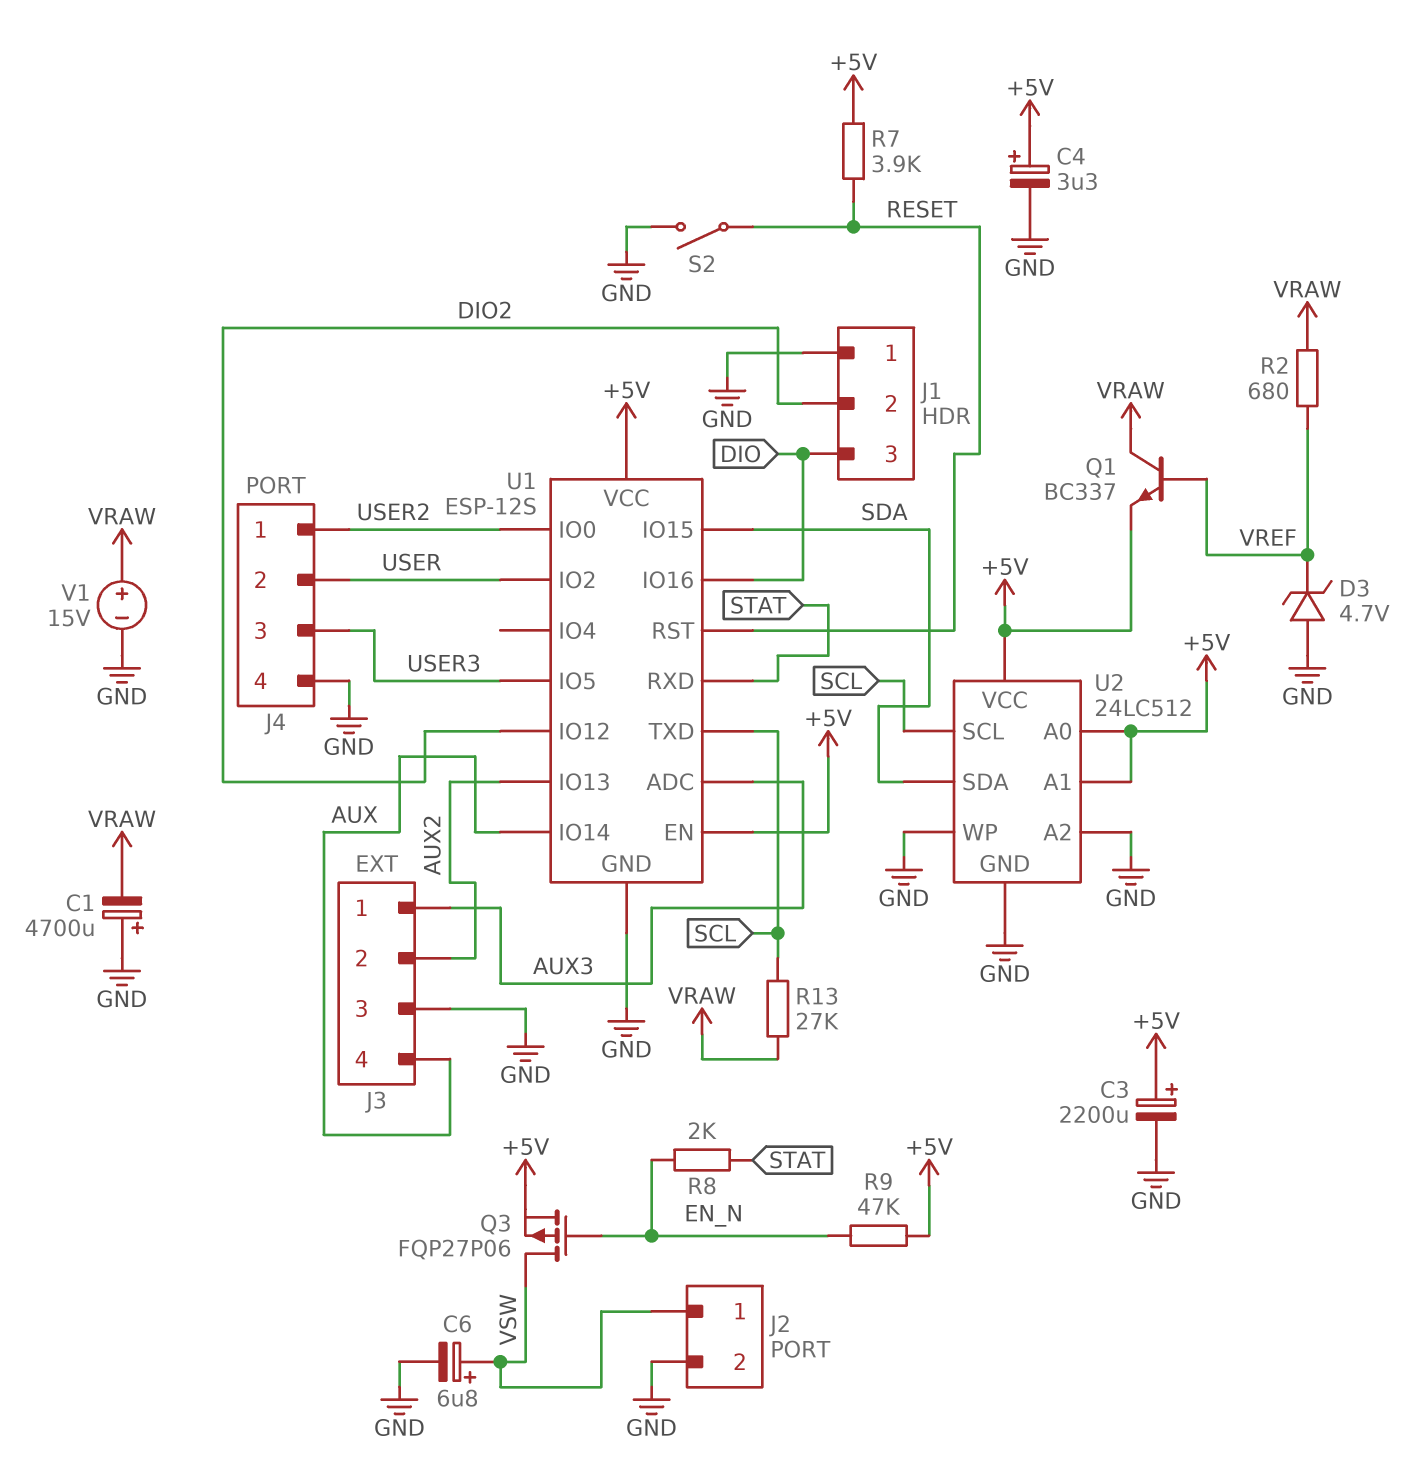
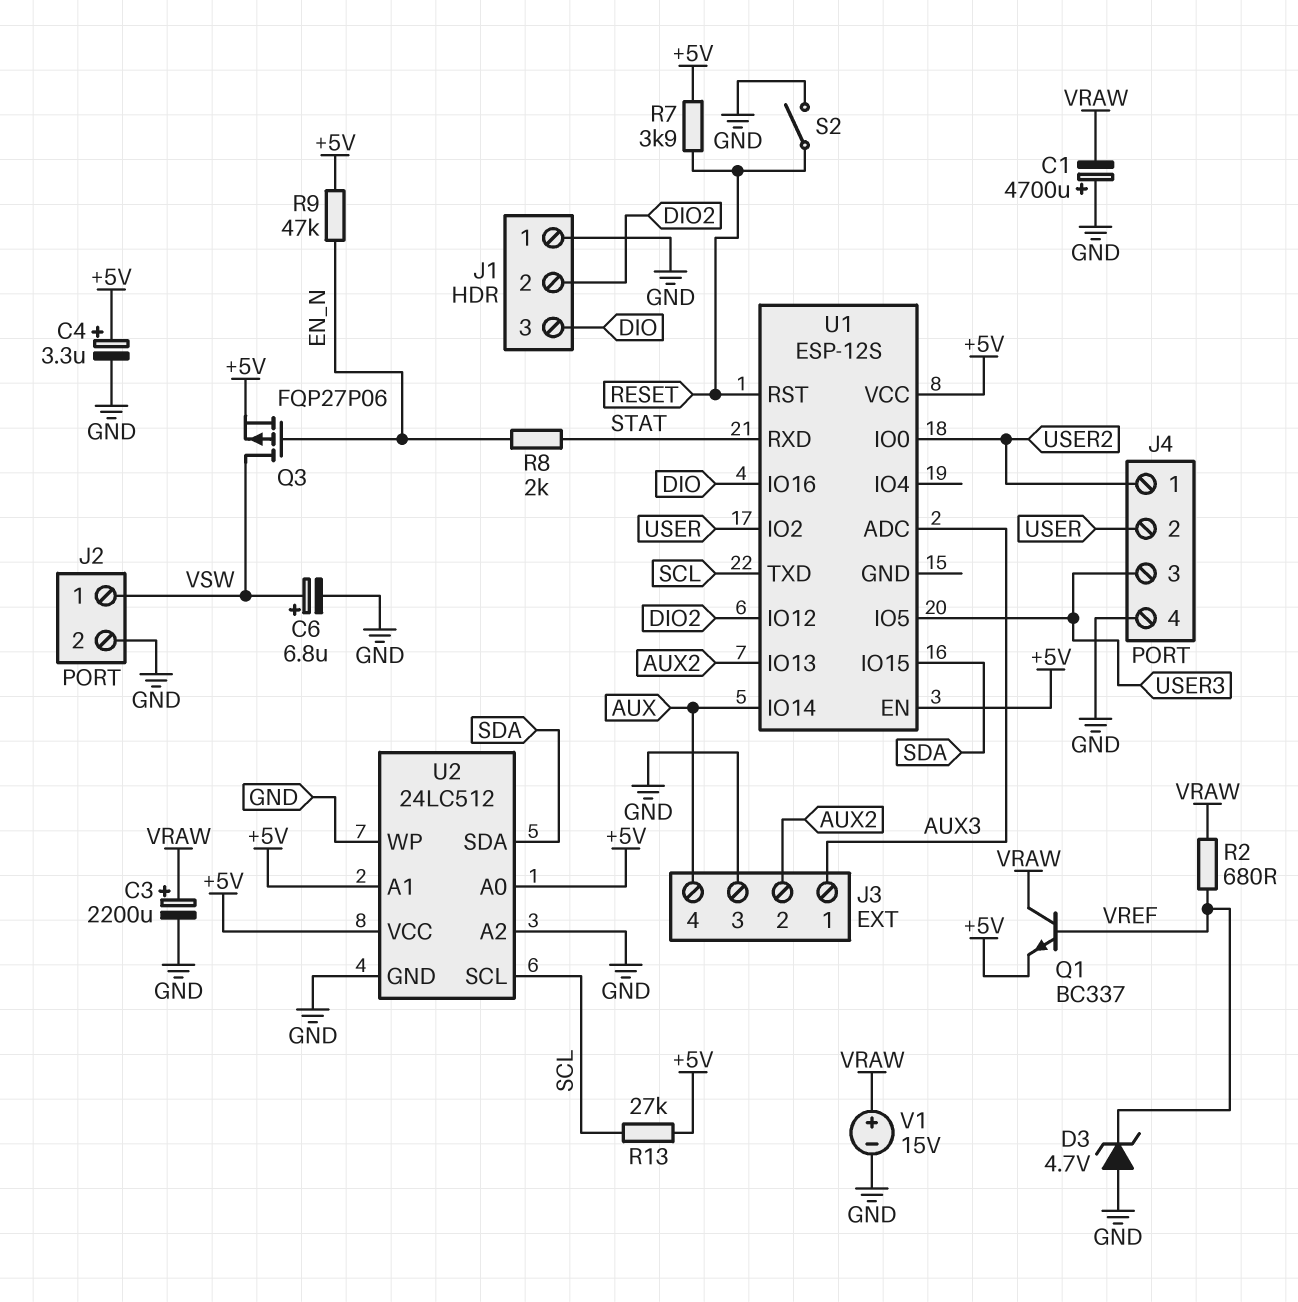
C3: 2200uF (plus +5V, minus GND) -> 2200uF (plus VRAW, minus GND)
R13: 27k (SCL, VRAW) -> 27k (+5V, SCL)
U1 pin GND: GND -> none

